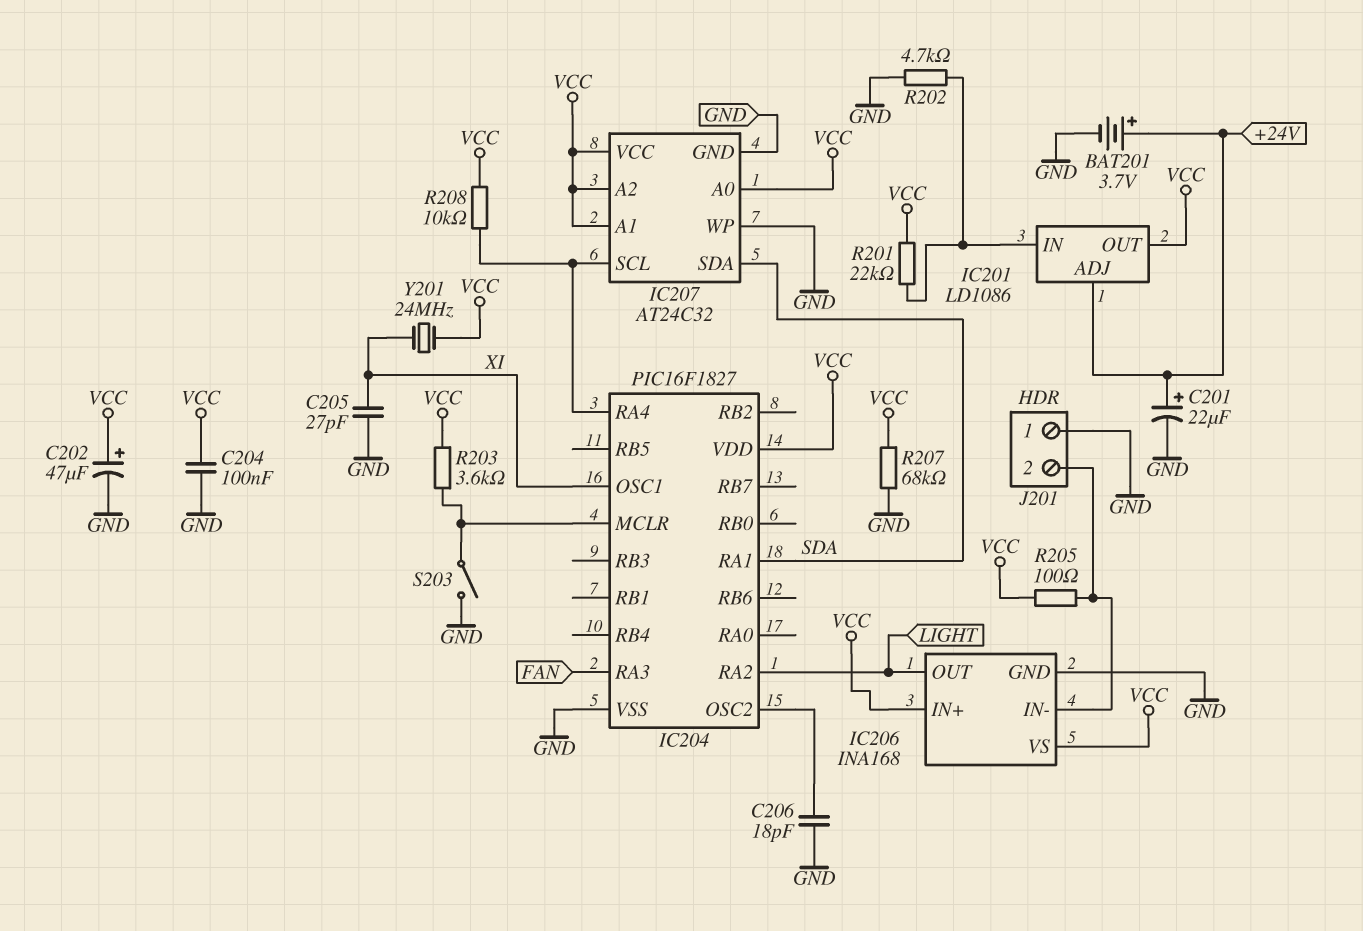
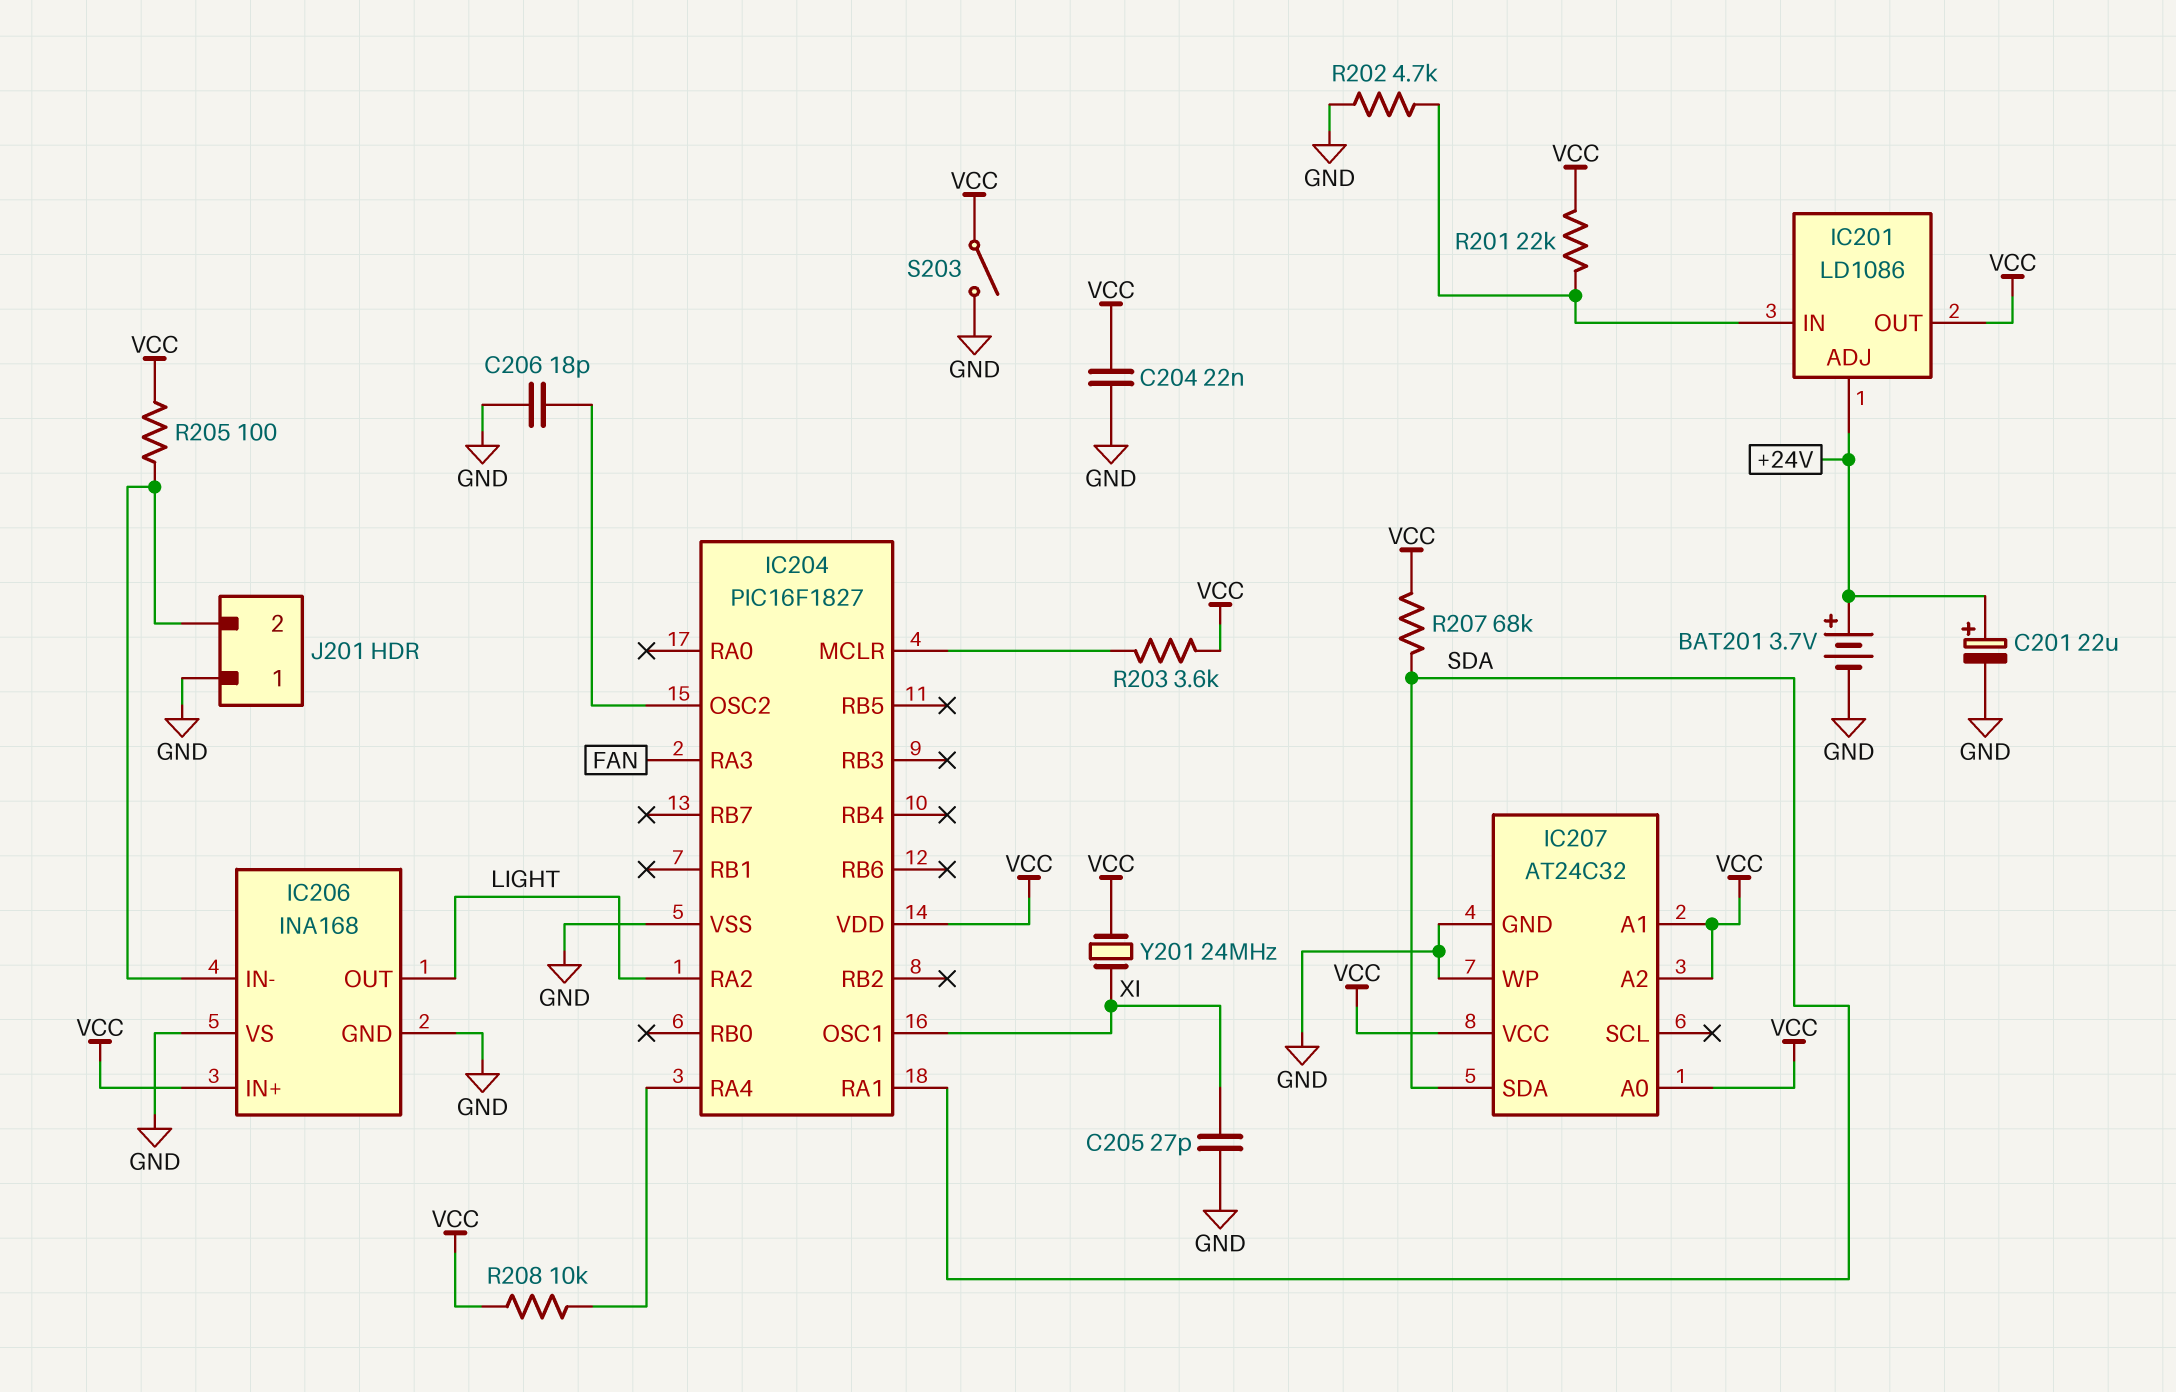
C202: 47uF (plus VCC, minus GND) -> none
C204: 100nF (GND, VCC) -> 22nF (GND, VCC)
IC206 pin VS: VCC -> GND
IC207 pin SCL: IC204/RA4 -> none
R207: 68k (GND, VCC) -> 68k (SDA, VCC)
S203: switch (GND, IC204/MCLR) -> switch (GND, VCC)

